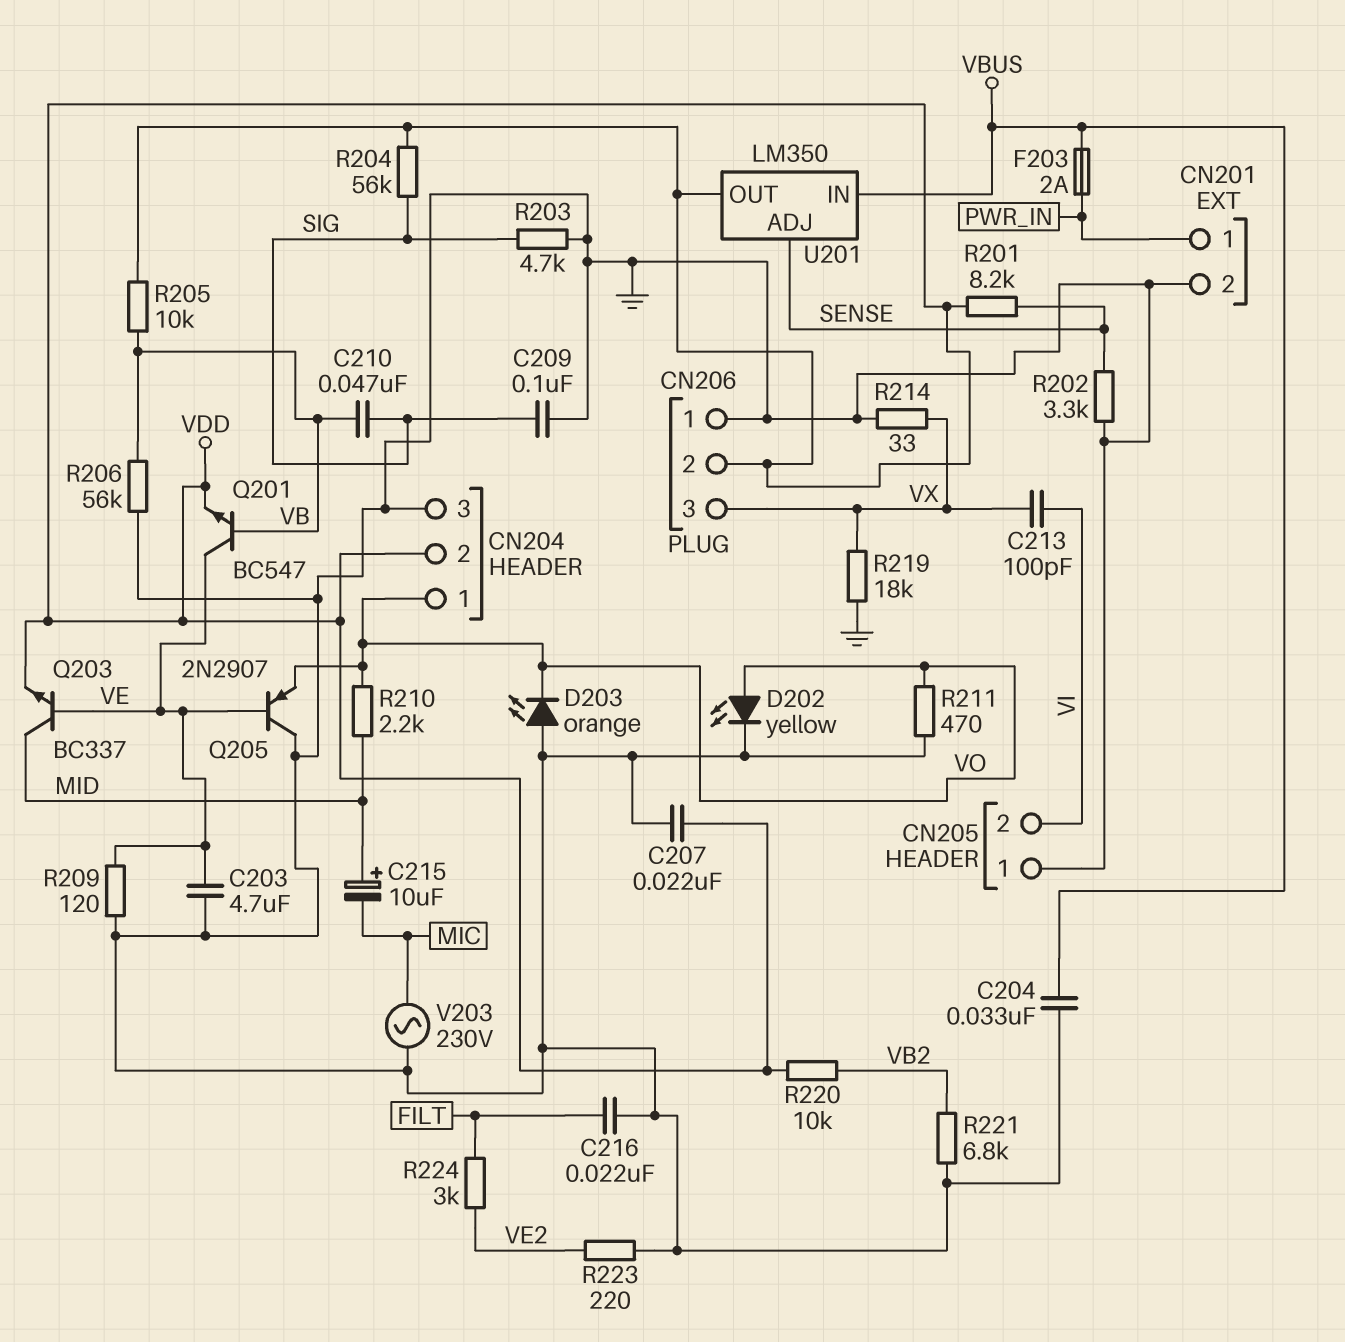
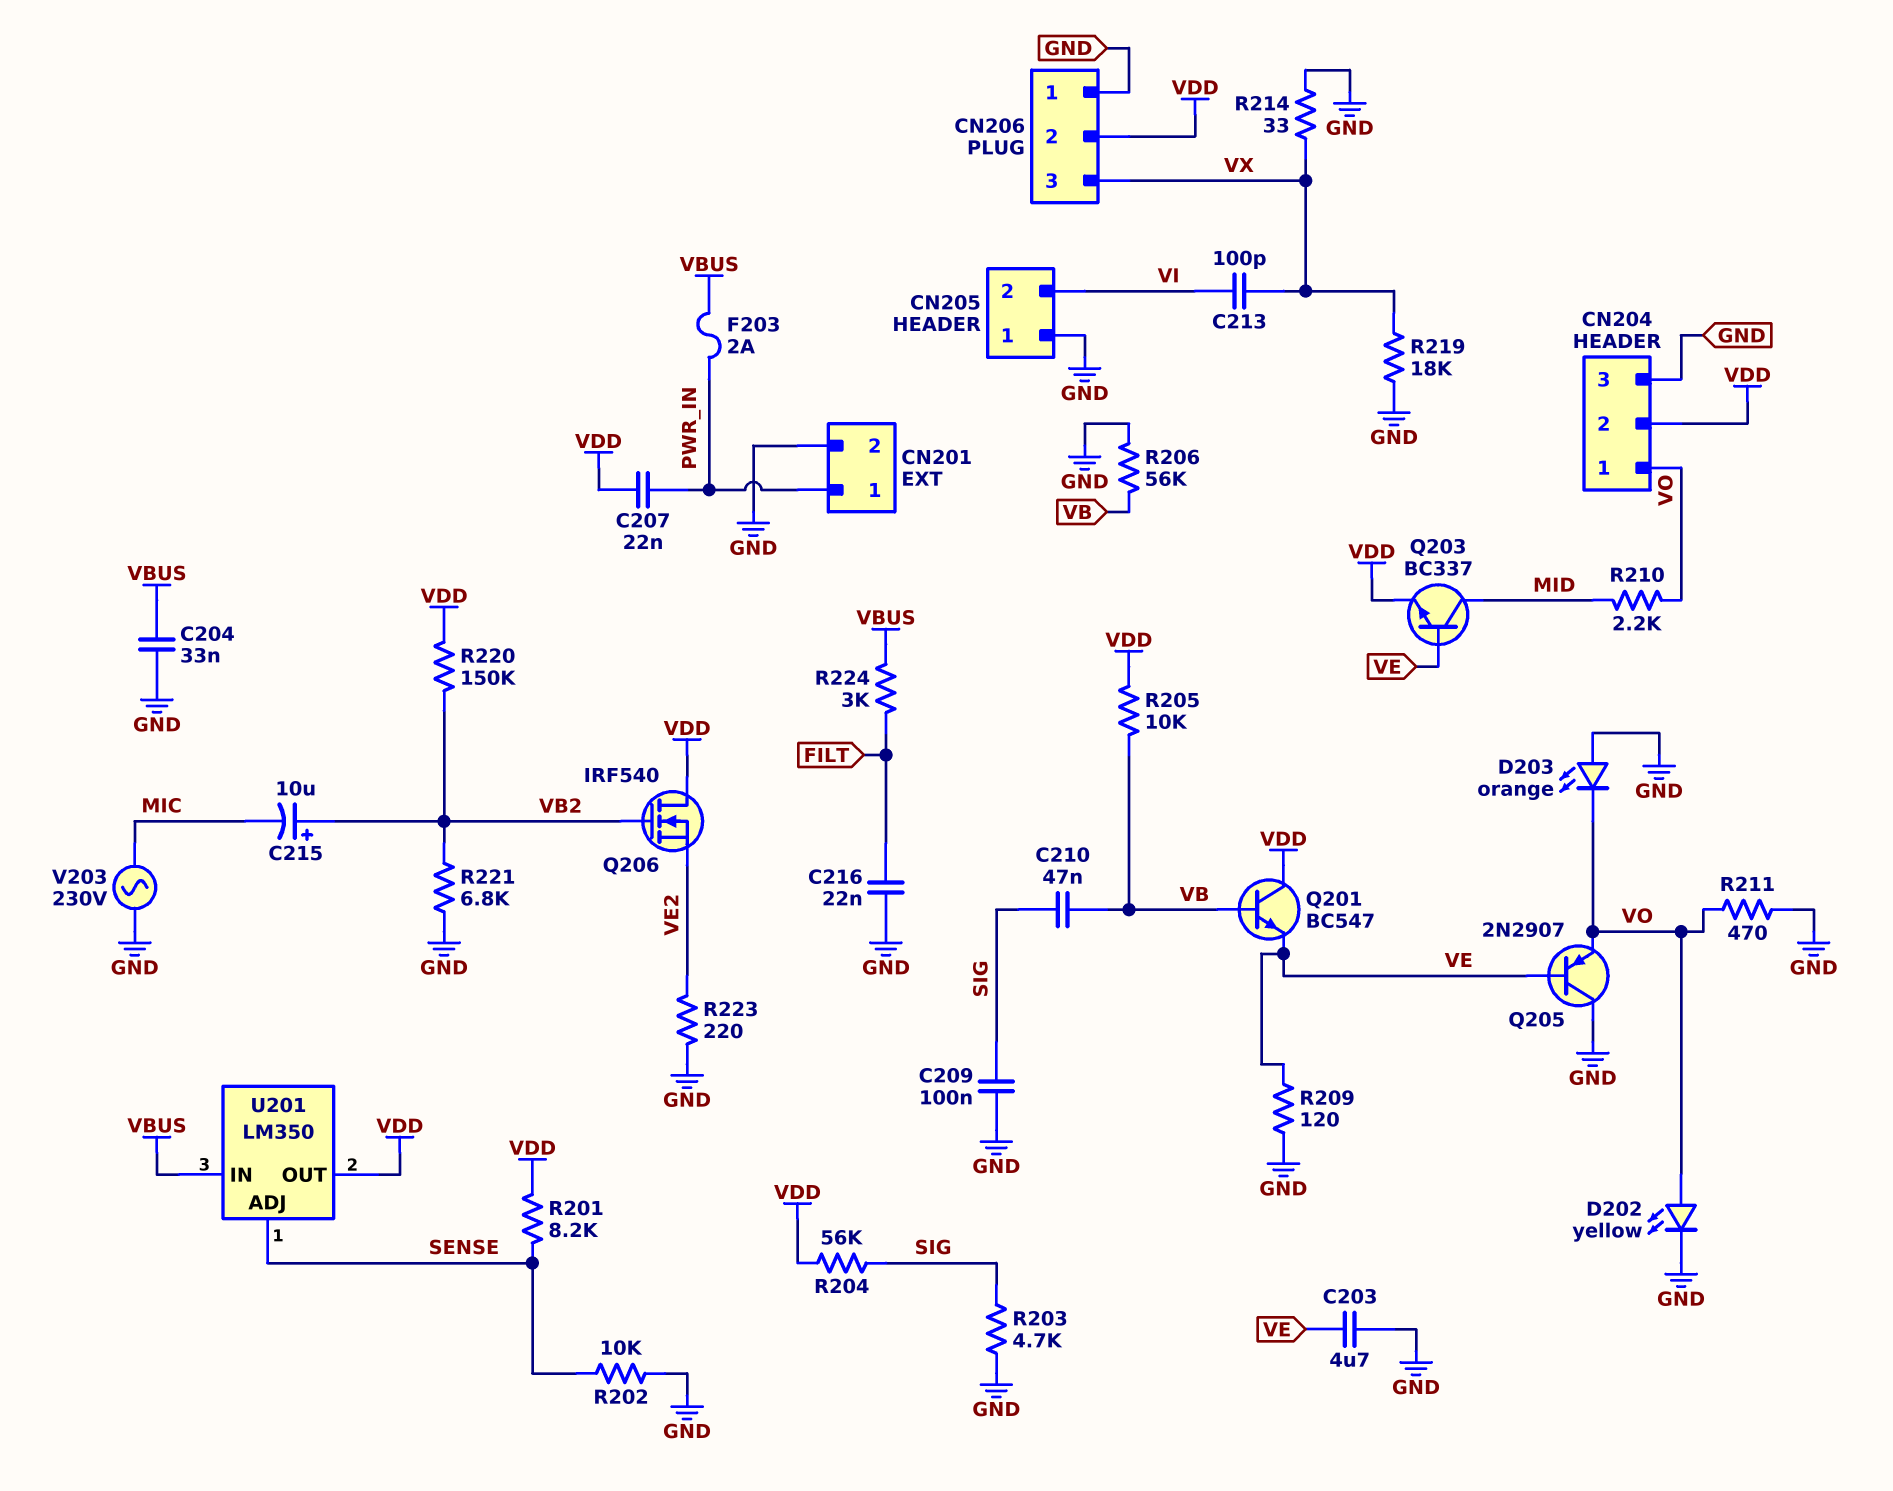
C207: 22nF (GND, VDD) -> 22nF (PWR_IN, VDD)
C215: 10uF (plus MID, minus MIC) -> 10uF (plus VB2, minus MIC)
Q201: NPN BC547 (B VB, C VE, E VDD) -> NPN BC547 (B VB, C VDD, E VE)
Q206: none -> NMOS IRF540 (G VB2, D VDD, S VE2)
R202: 3.3k (GND, SENSE) -> 10k (GND, SENSE)
R220: 10k (VB2, VDD) -> 150k (VB2, VDD)
R224: 3k (FILT, VE2) -> 3k (FILT, VBUS)

